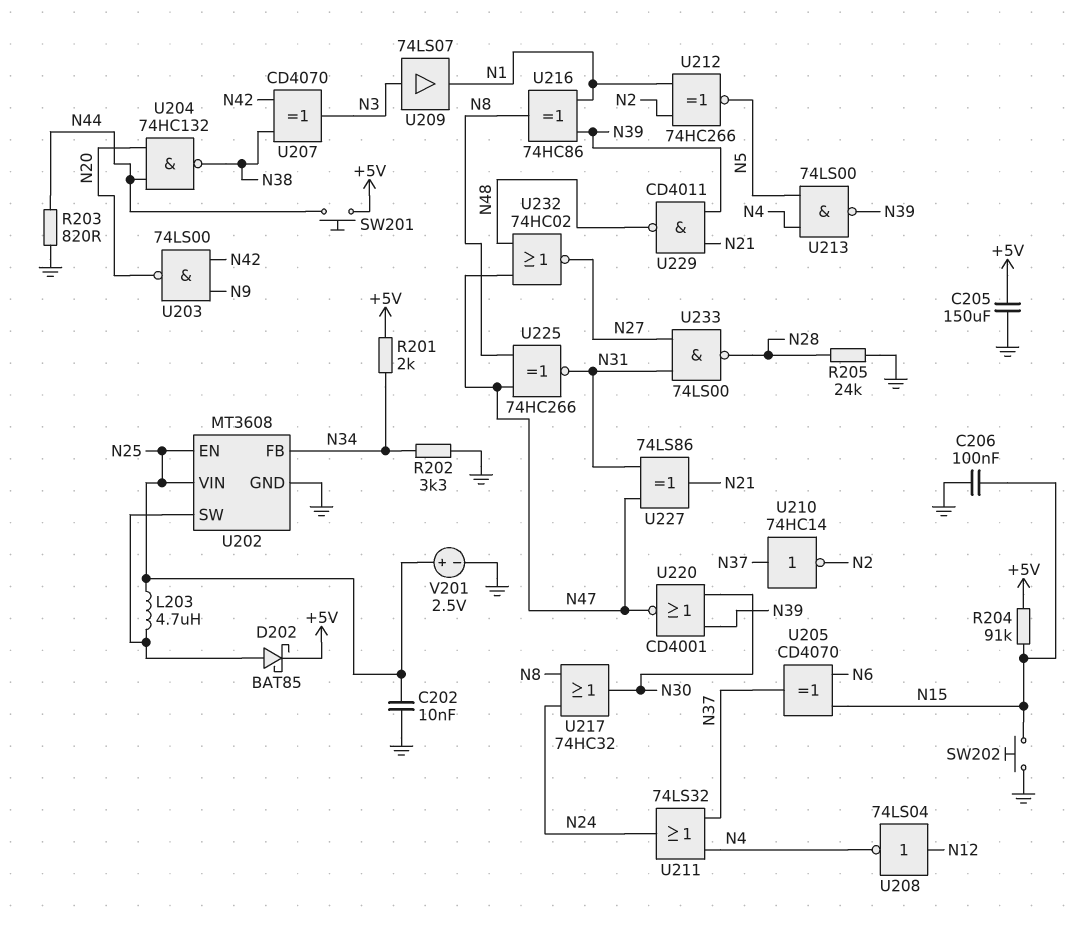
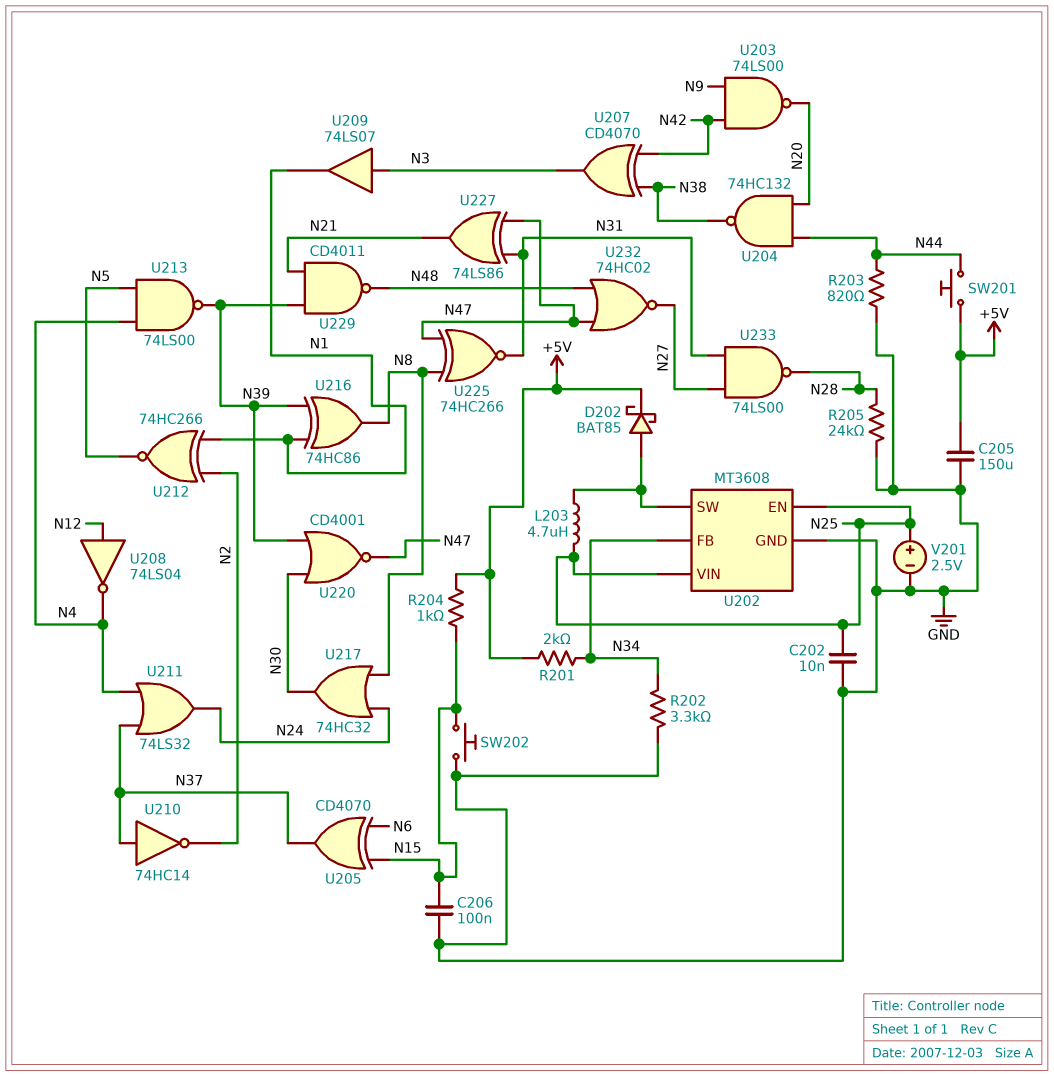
R204: 91k (+5V, N15) -> 1k (+5V, N15)

